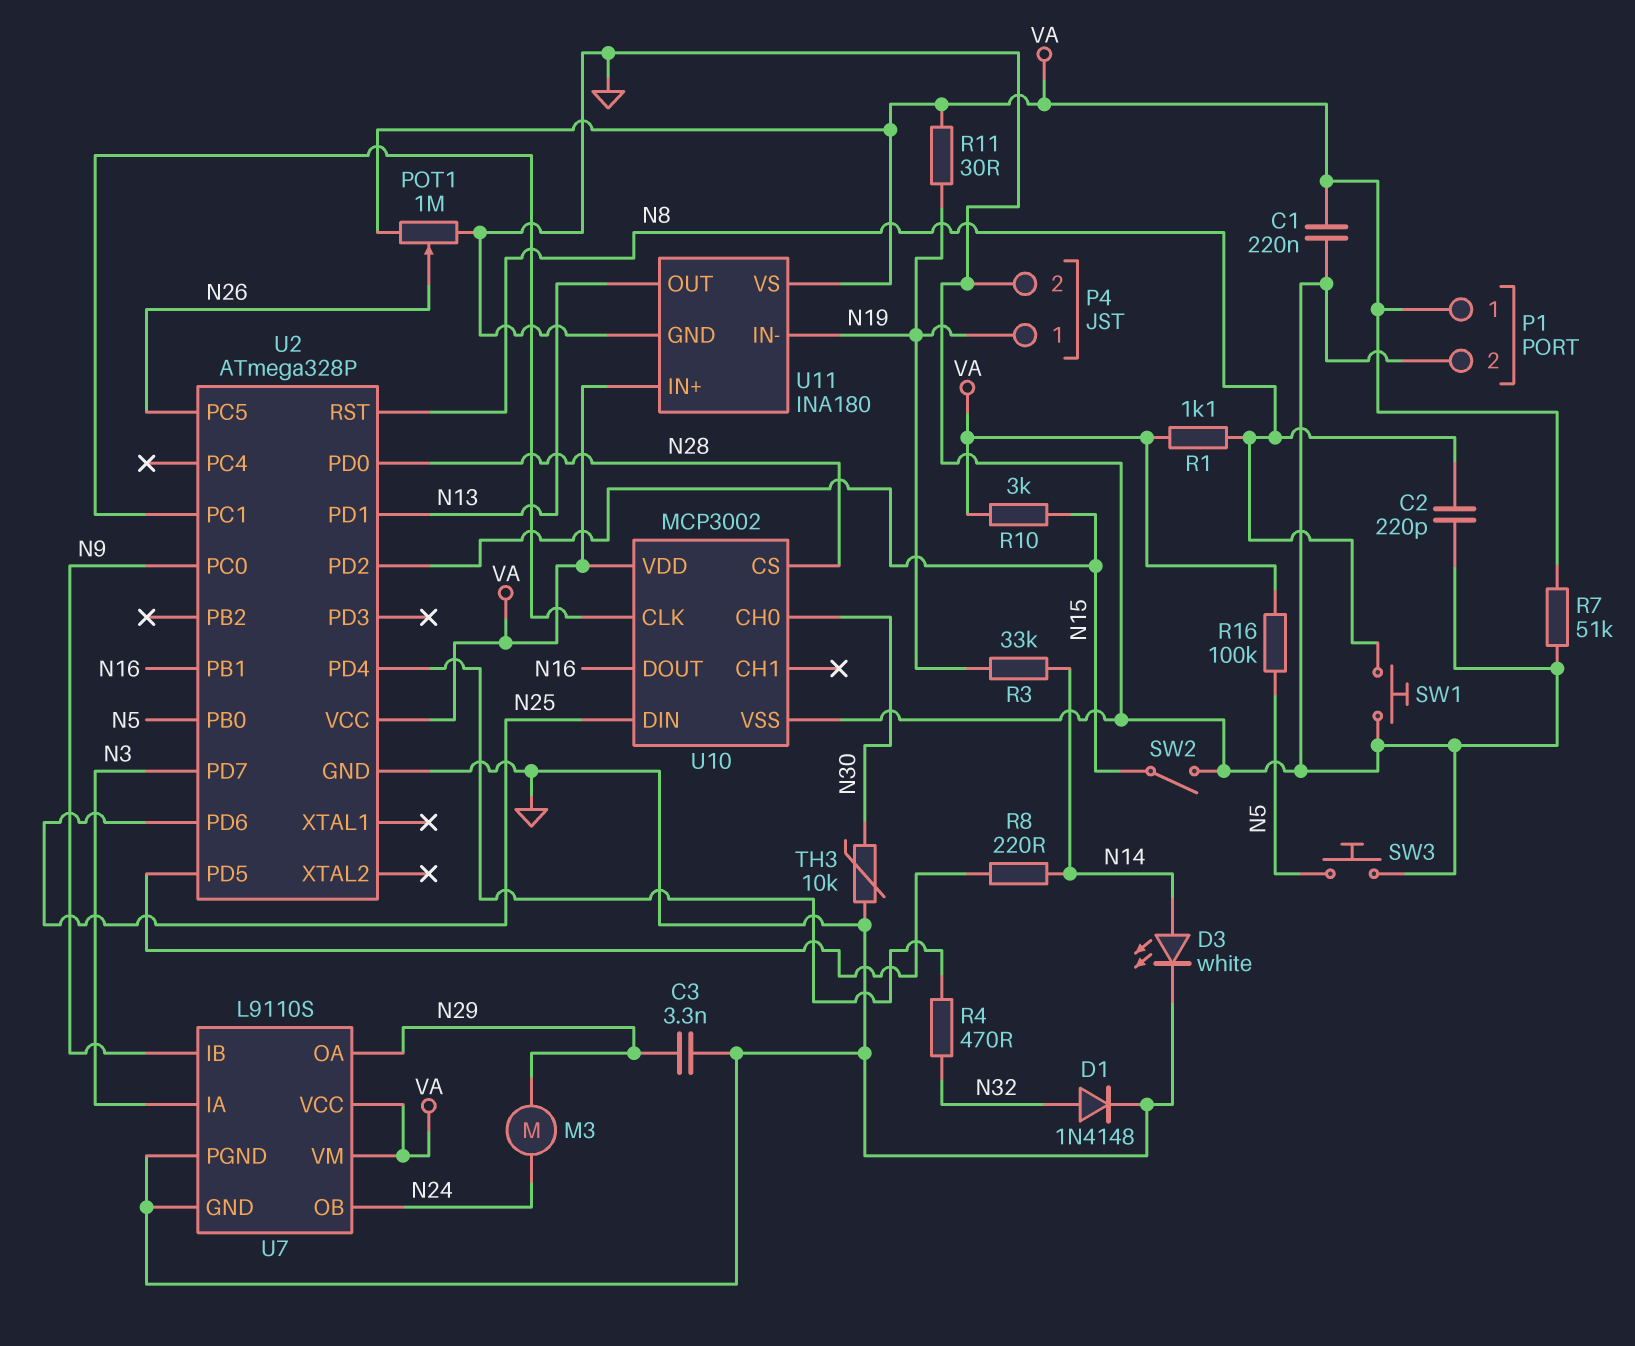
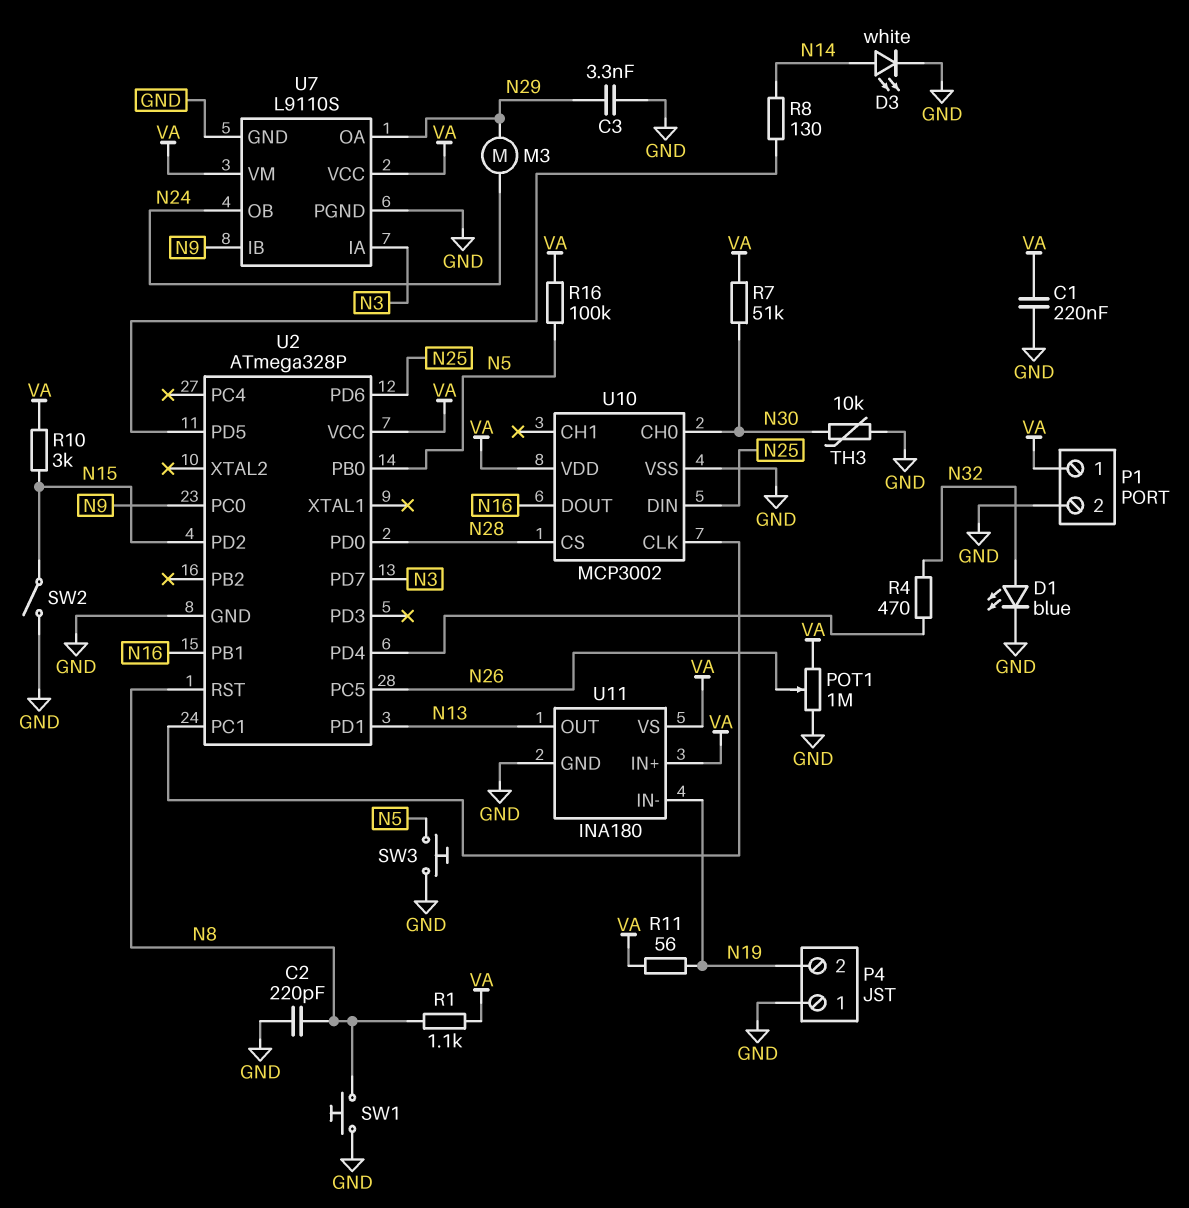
D1: diode 1N4148 (A N32, K GND) -> LED blue (A N32, K GND)
P4 pin 1: N19 -> GND
P4 pin 2: GND -> N19
R3: 33k (N14, N19) -> none
R7: 51k (GND, VA) -> 51k (N30, VA)
R8: 220 (N14, U2/PD5) -> 130 (N14, U2/PD5)
R11: 30 (N19, VA) -> 56 (N19, VA)

